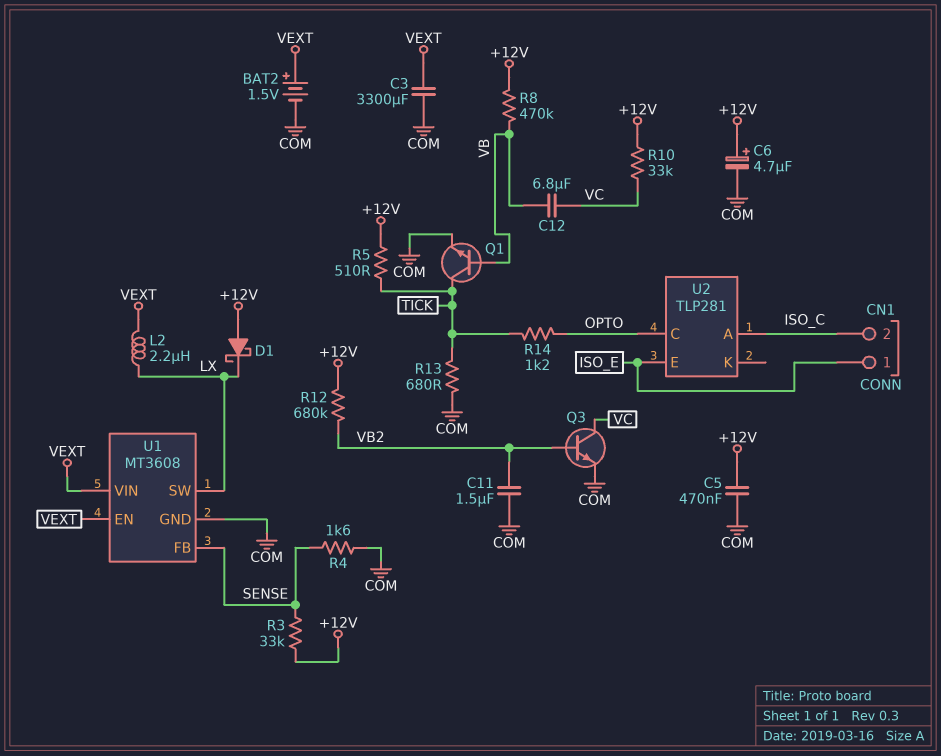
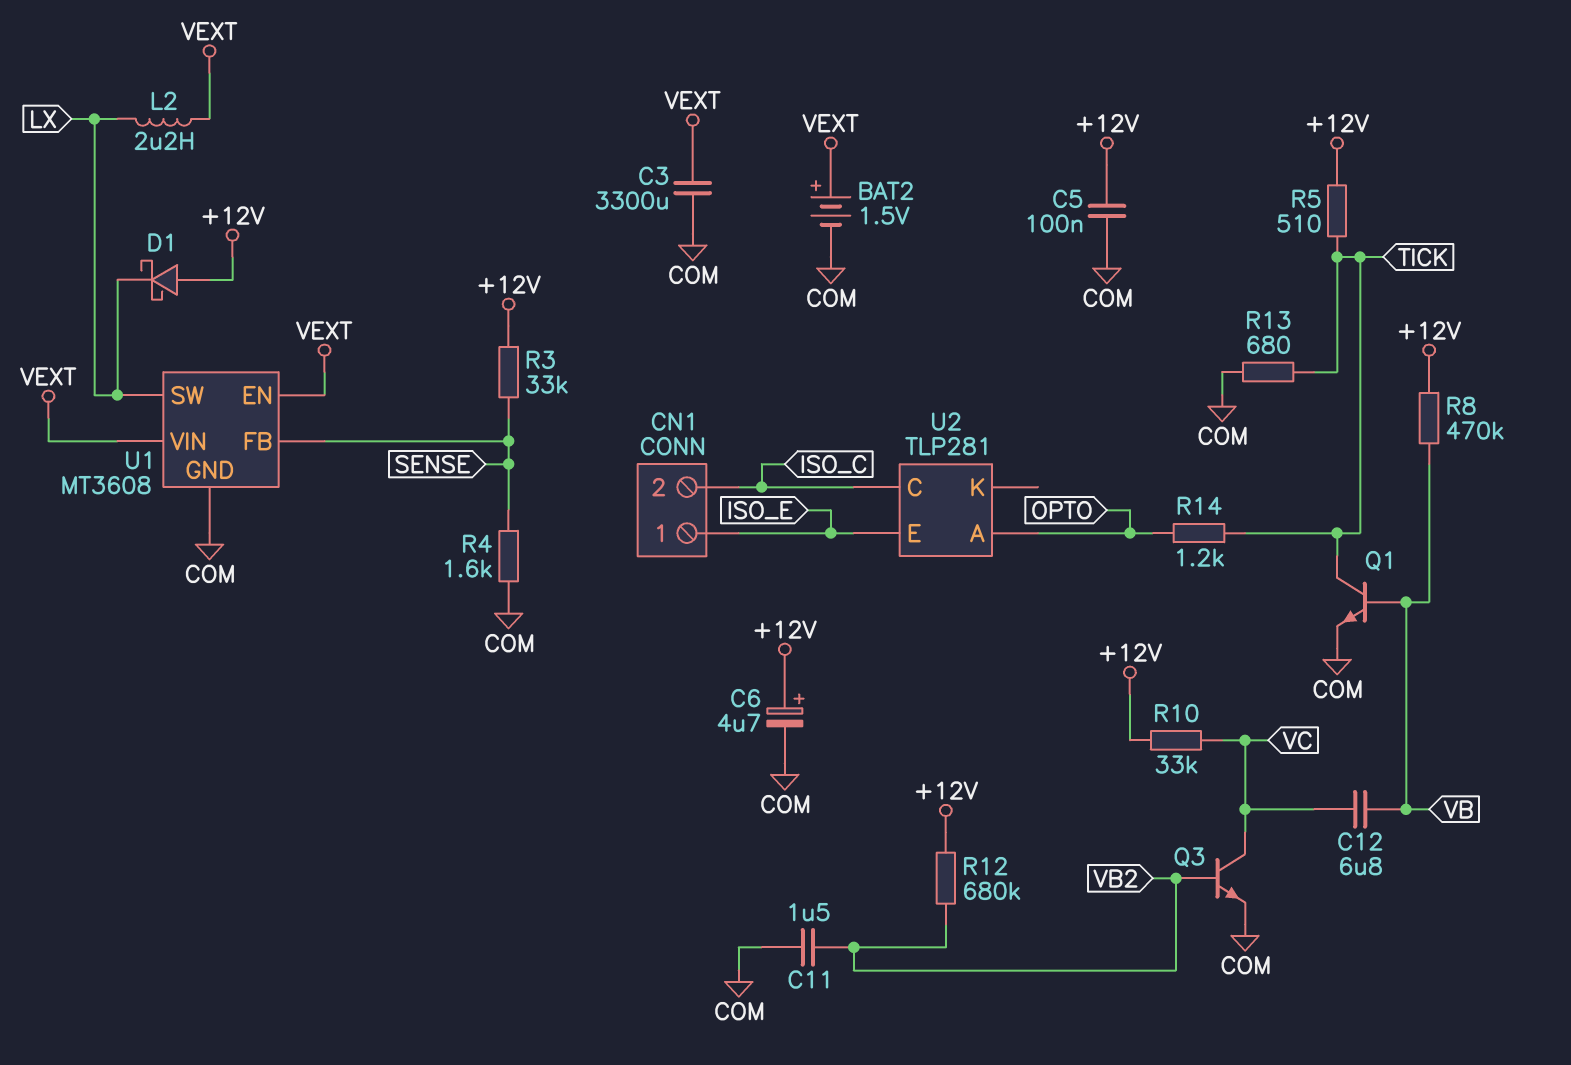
C5: 470nF (+12V, COM) -> 100nF (+12V, COM)
U2 pin A: ISO_C -> OPTO
U2 pin C: OPTO -> ISO_C

